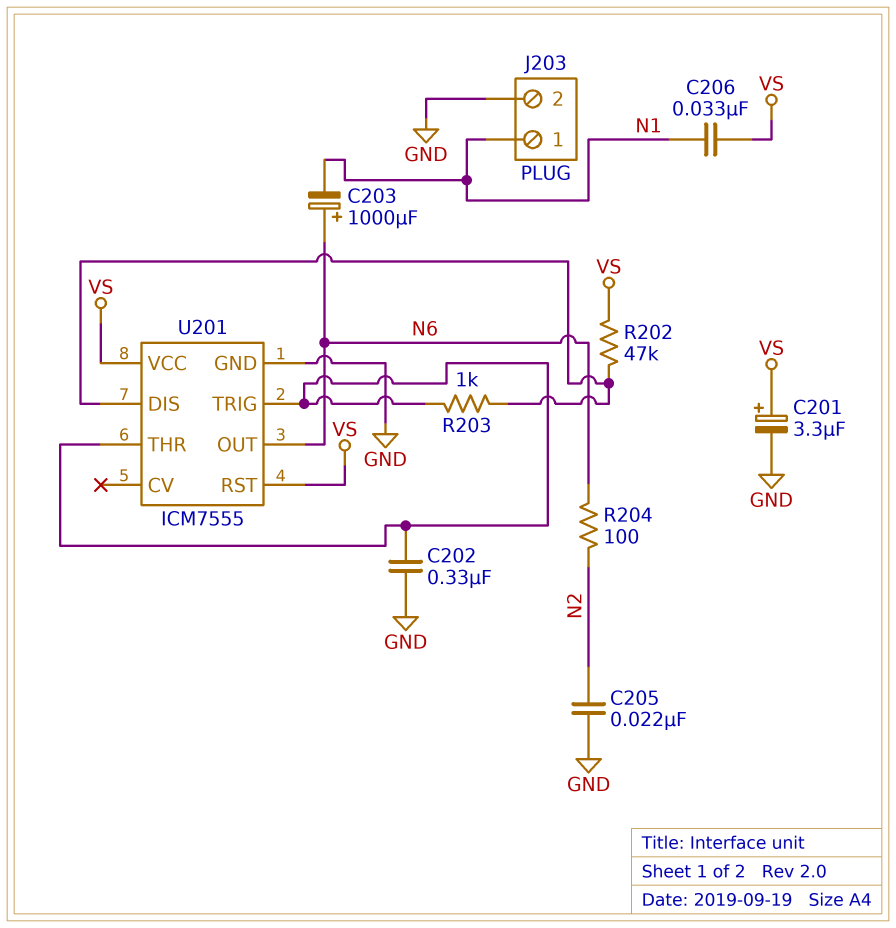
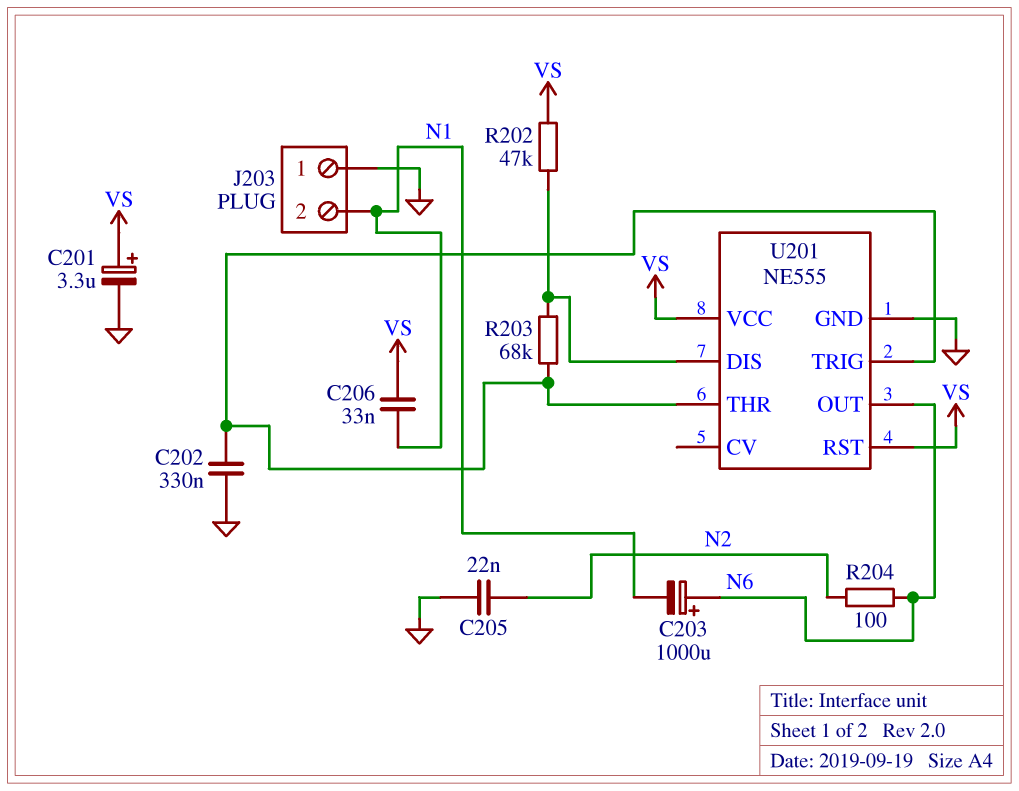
J203 pin 1: N1 -> GND
J203 pin 2: GND -> N1
R203: 1k (U201/DIS, U201/THR) -> 68k (U201/DIS, U201/THR)
U201: ICM7555 -> NE555

